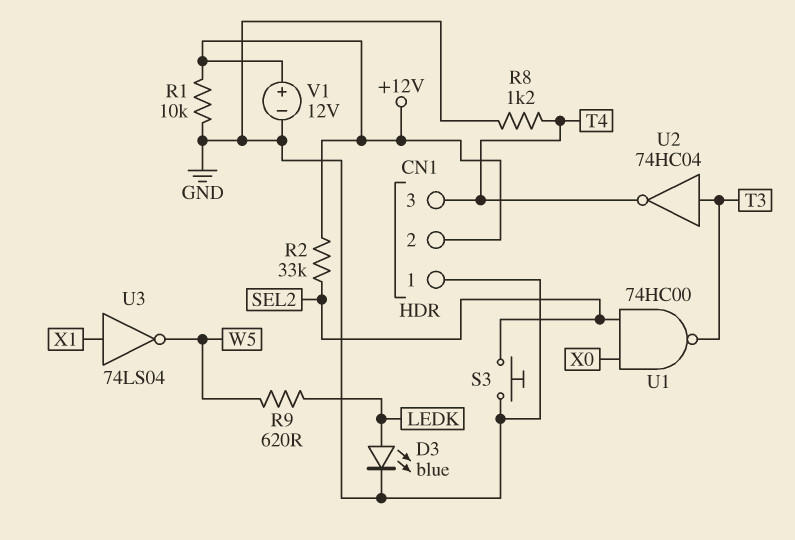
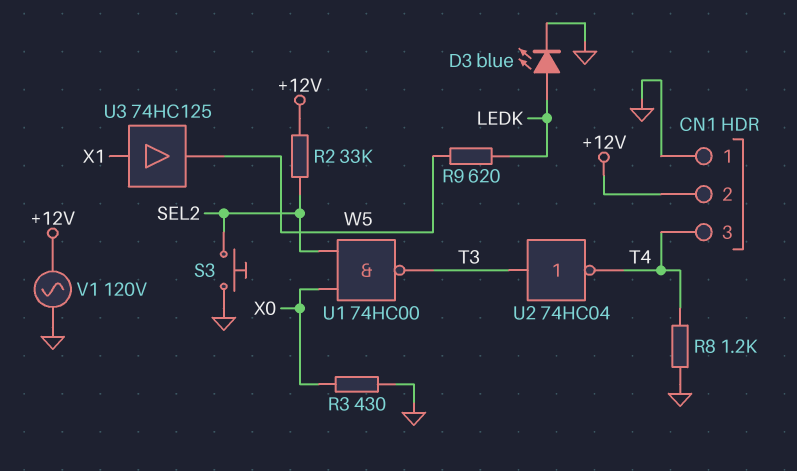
R1: 10k (+12V, GND) -> none
R3: none -> 430 (GND, X0)
U3: NOT 74LS04 (in X1, out W5) -> buffer 74HC125 (in X1, out W5)
V1: 12V (plus +12V, minus GND) -> AC 120V (+12V, GND)

